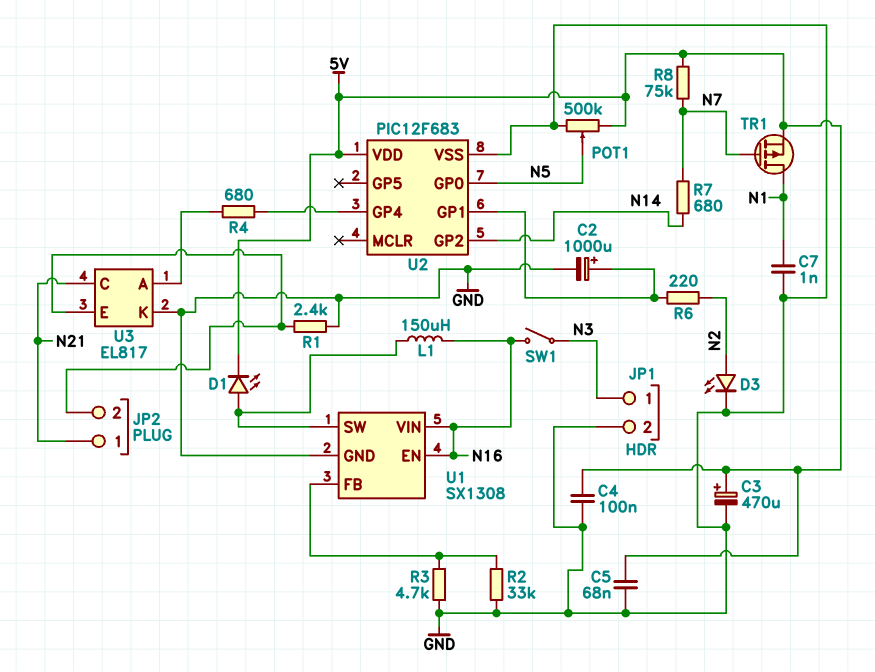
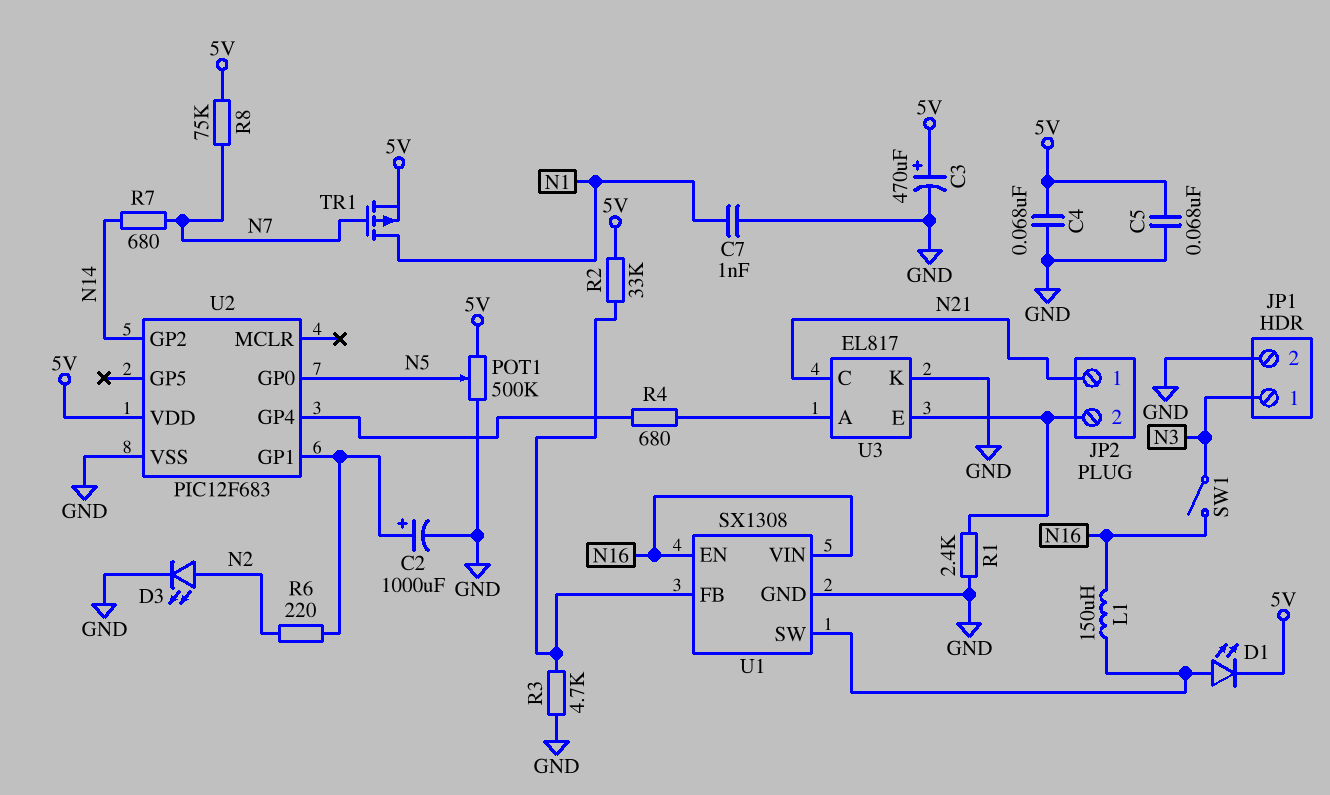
C4: 100nF (5V, GND) -> 68nF (5V, GND)
R2: 33k (GND, U1/FB) -> 33k (5V, U1/FB)

